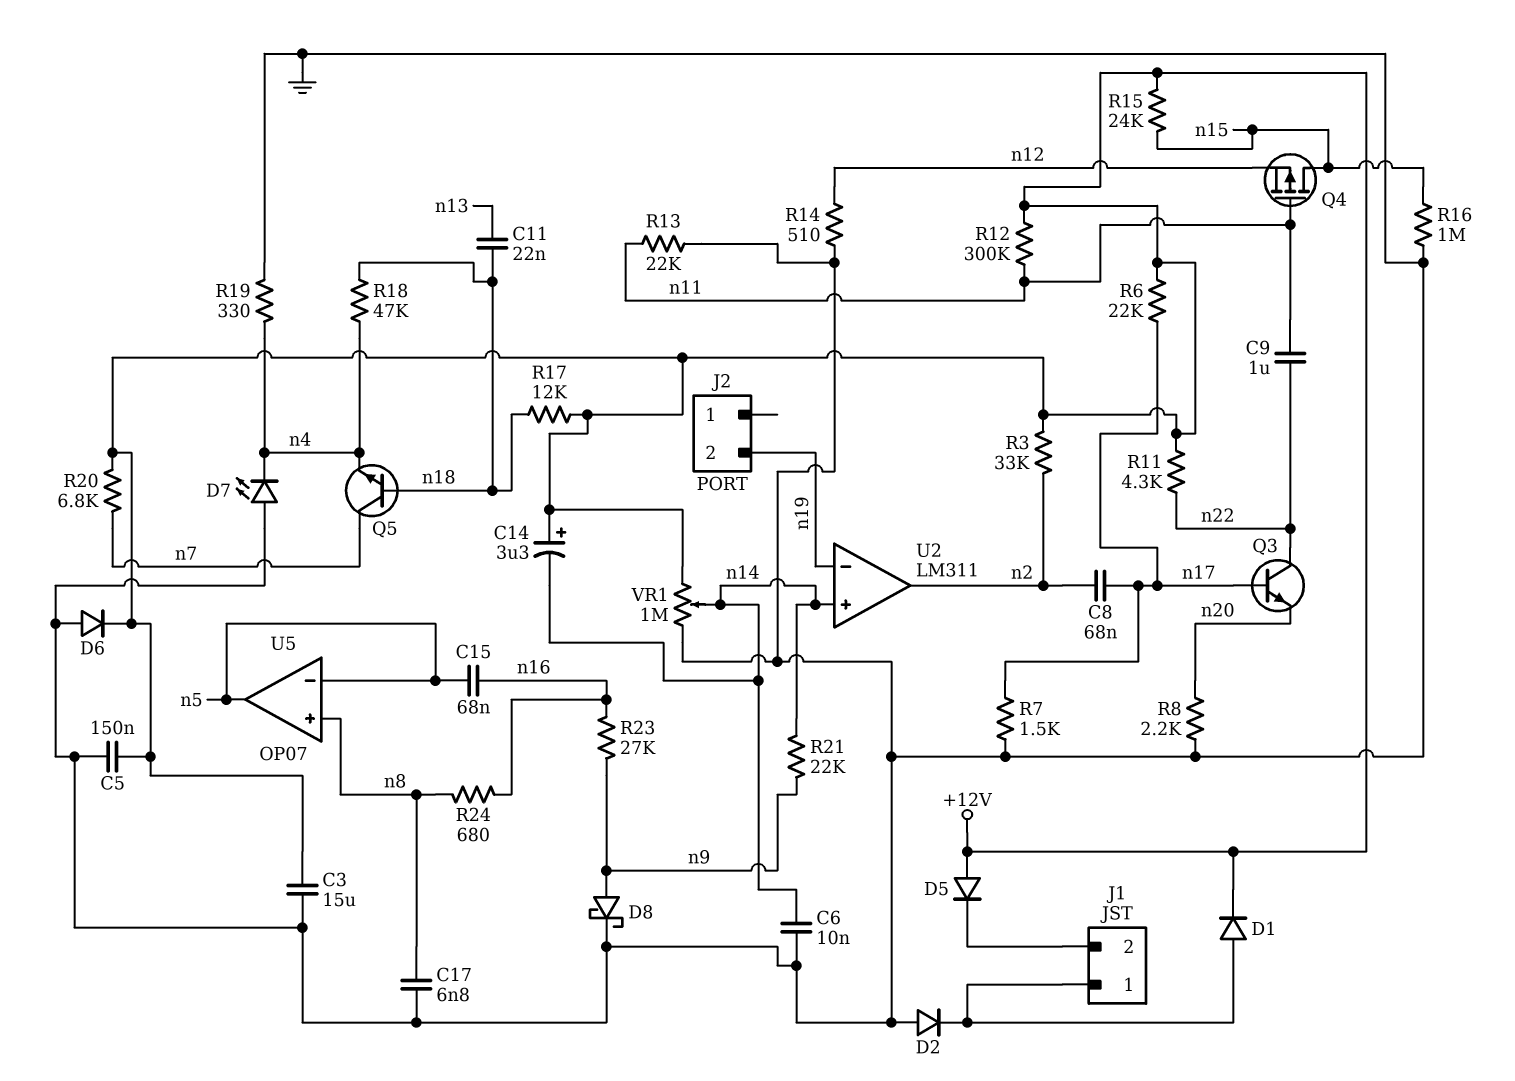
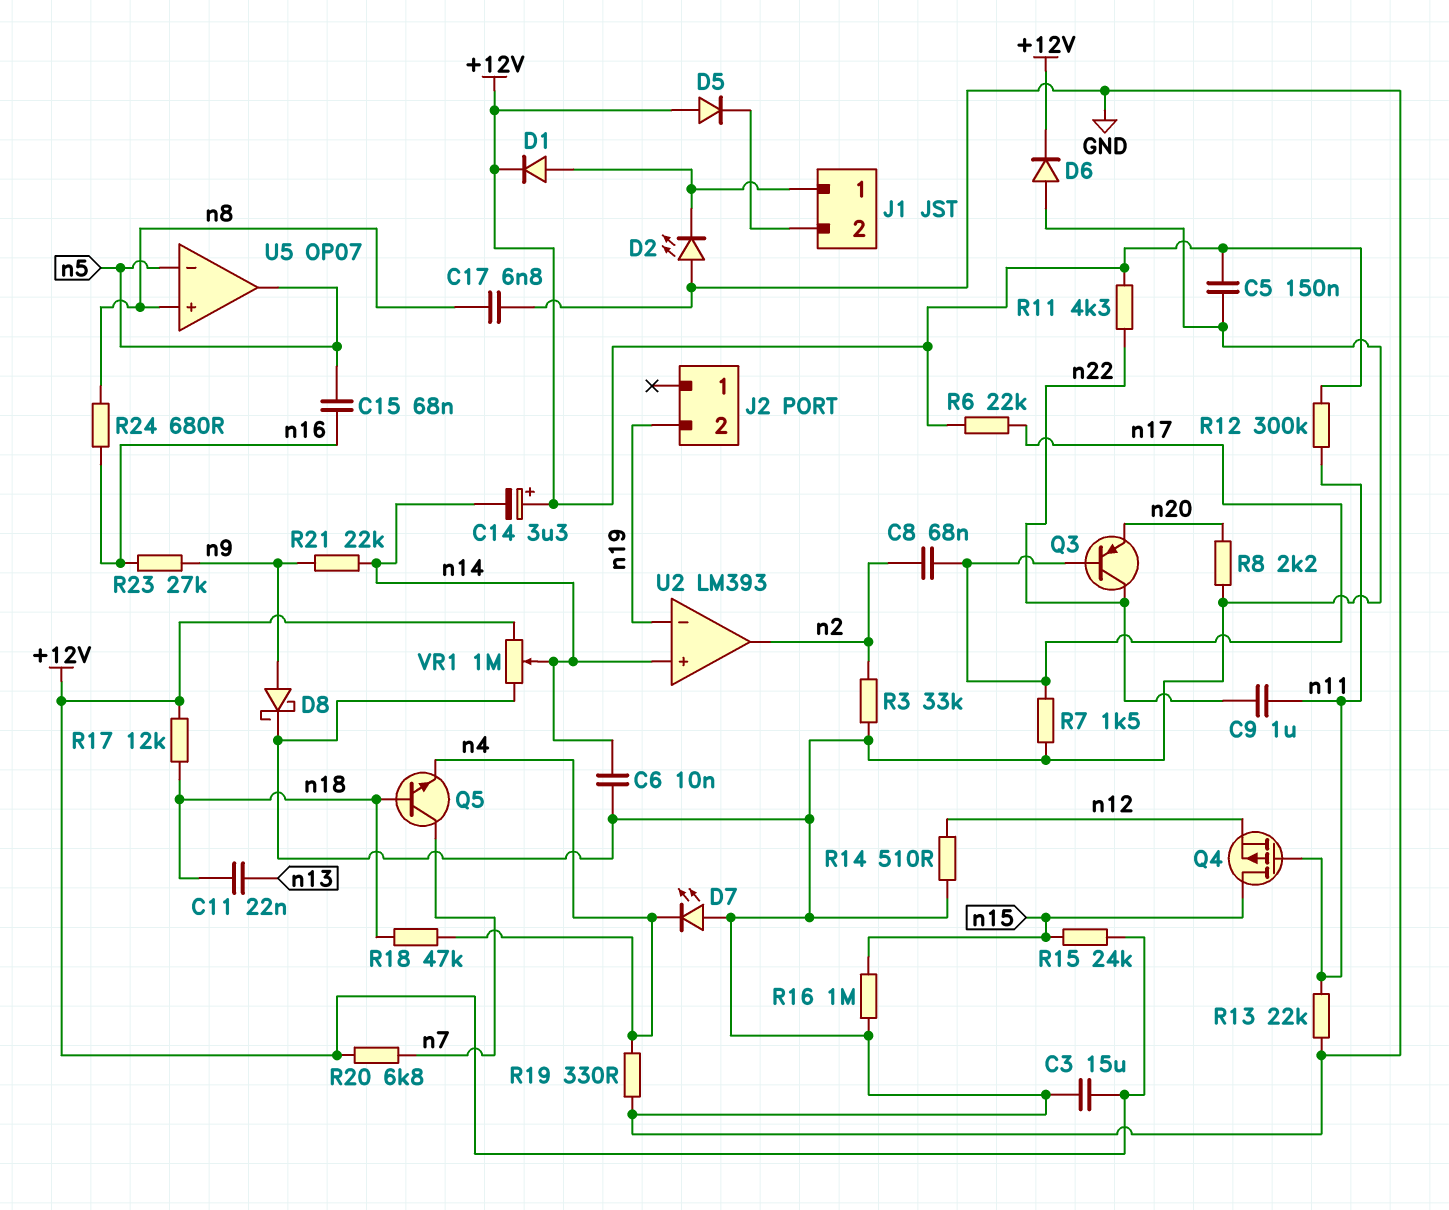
D2: diode (A GND, K J1/1) -> LED (A GND, K J1/1)
Q3: NPN (B n17, C n22, E n20) -> PNP (B n17, C n22, E n20)
R3: 33k (+12V, n2) -> 33k (GND, n2)
U2: LM311 -> LM393

